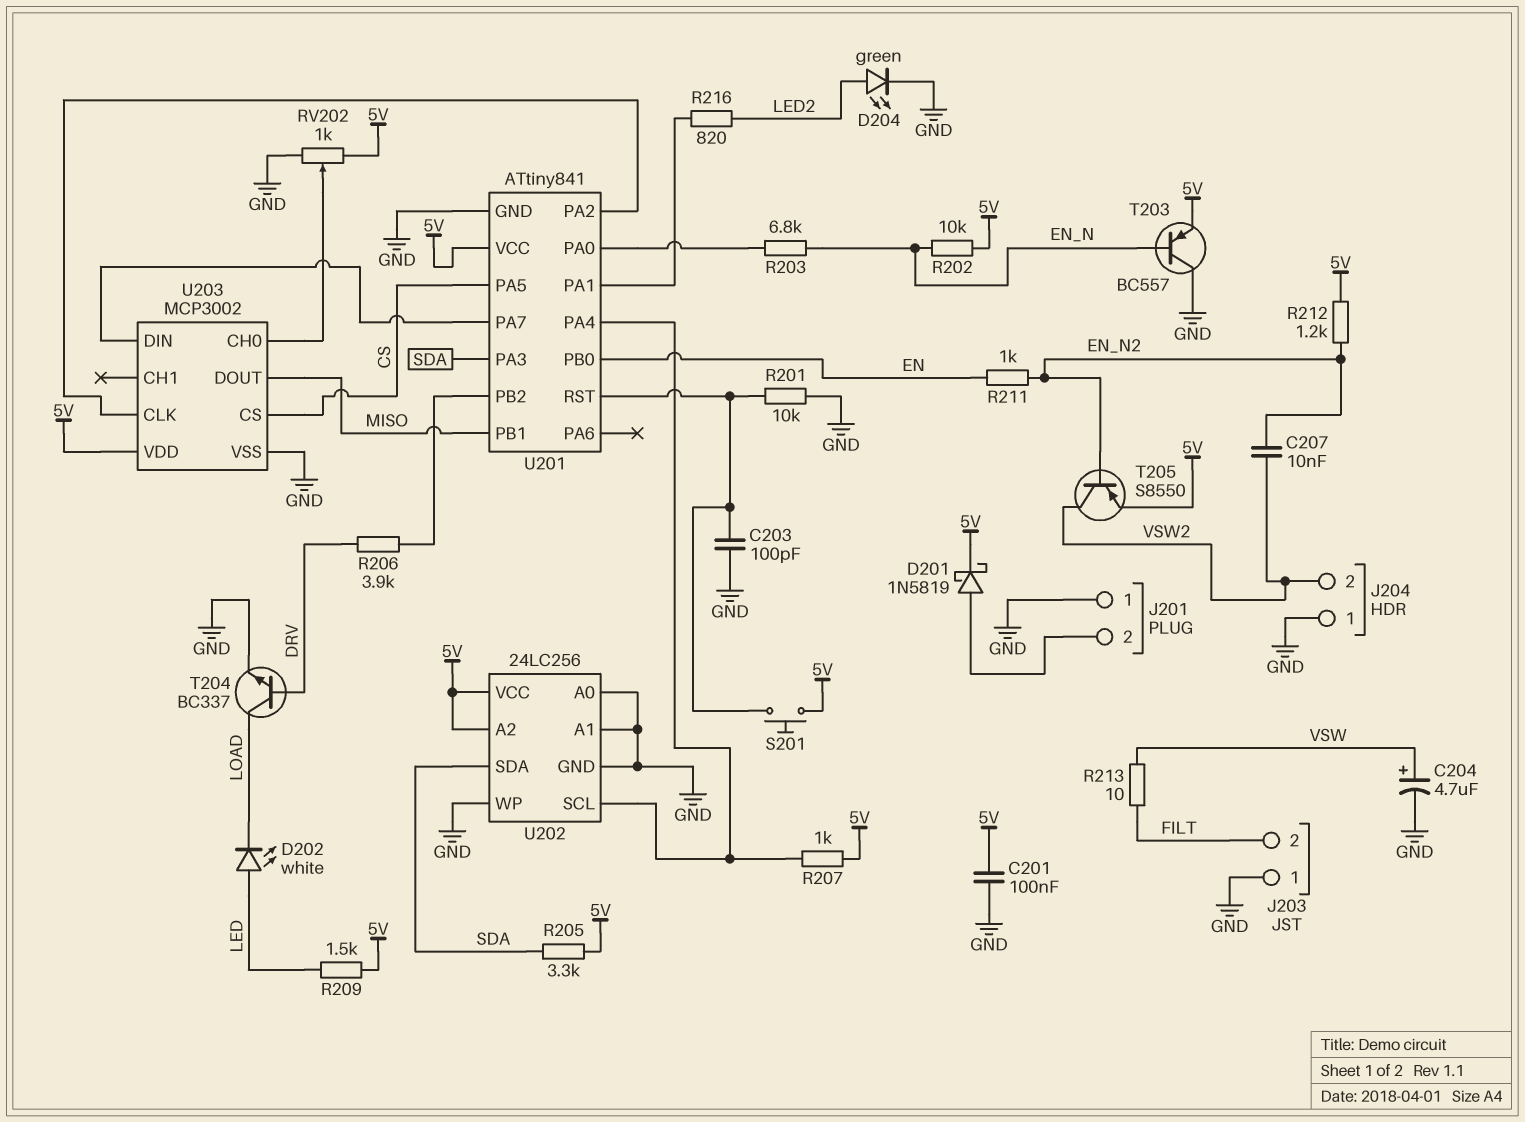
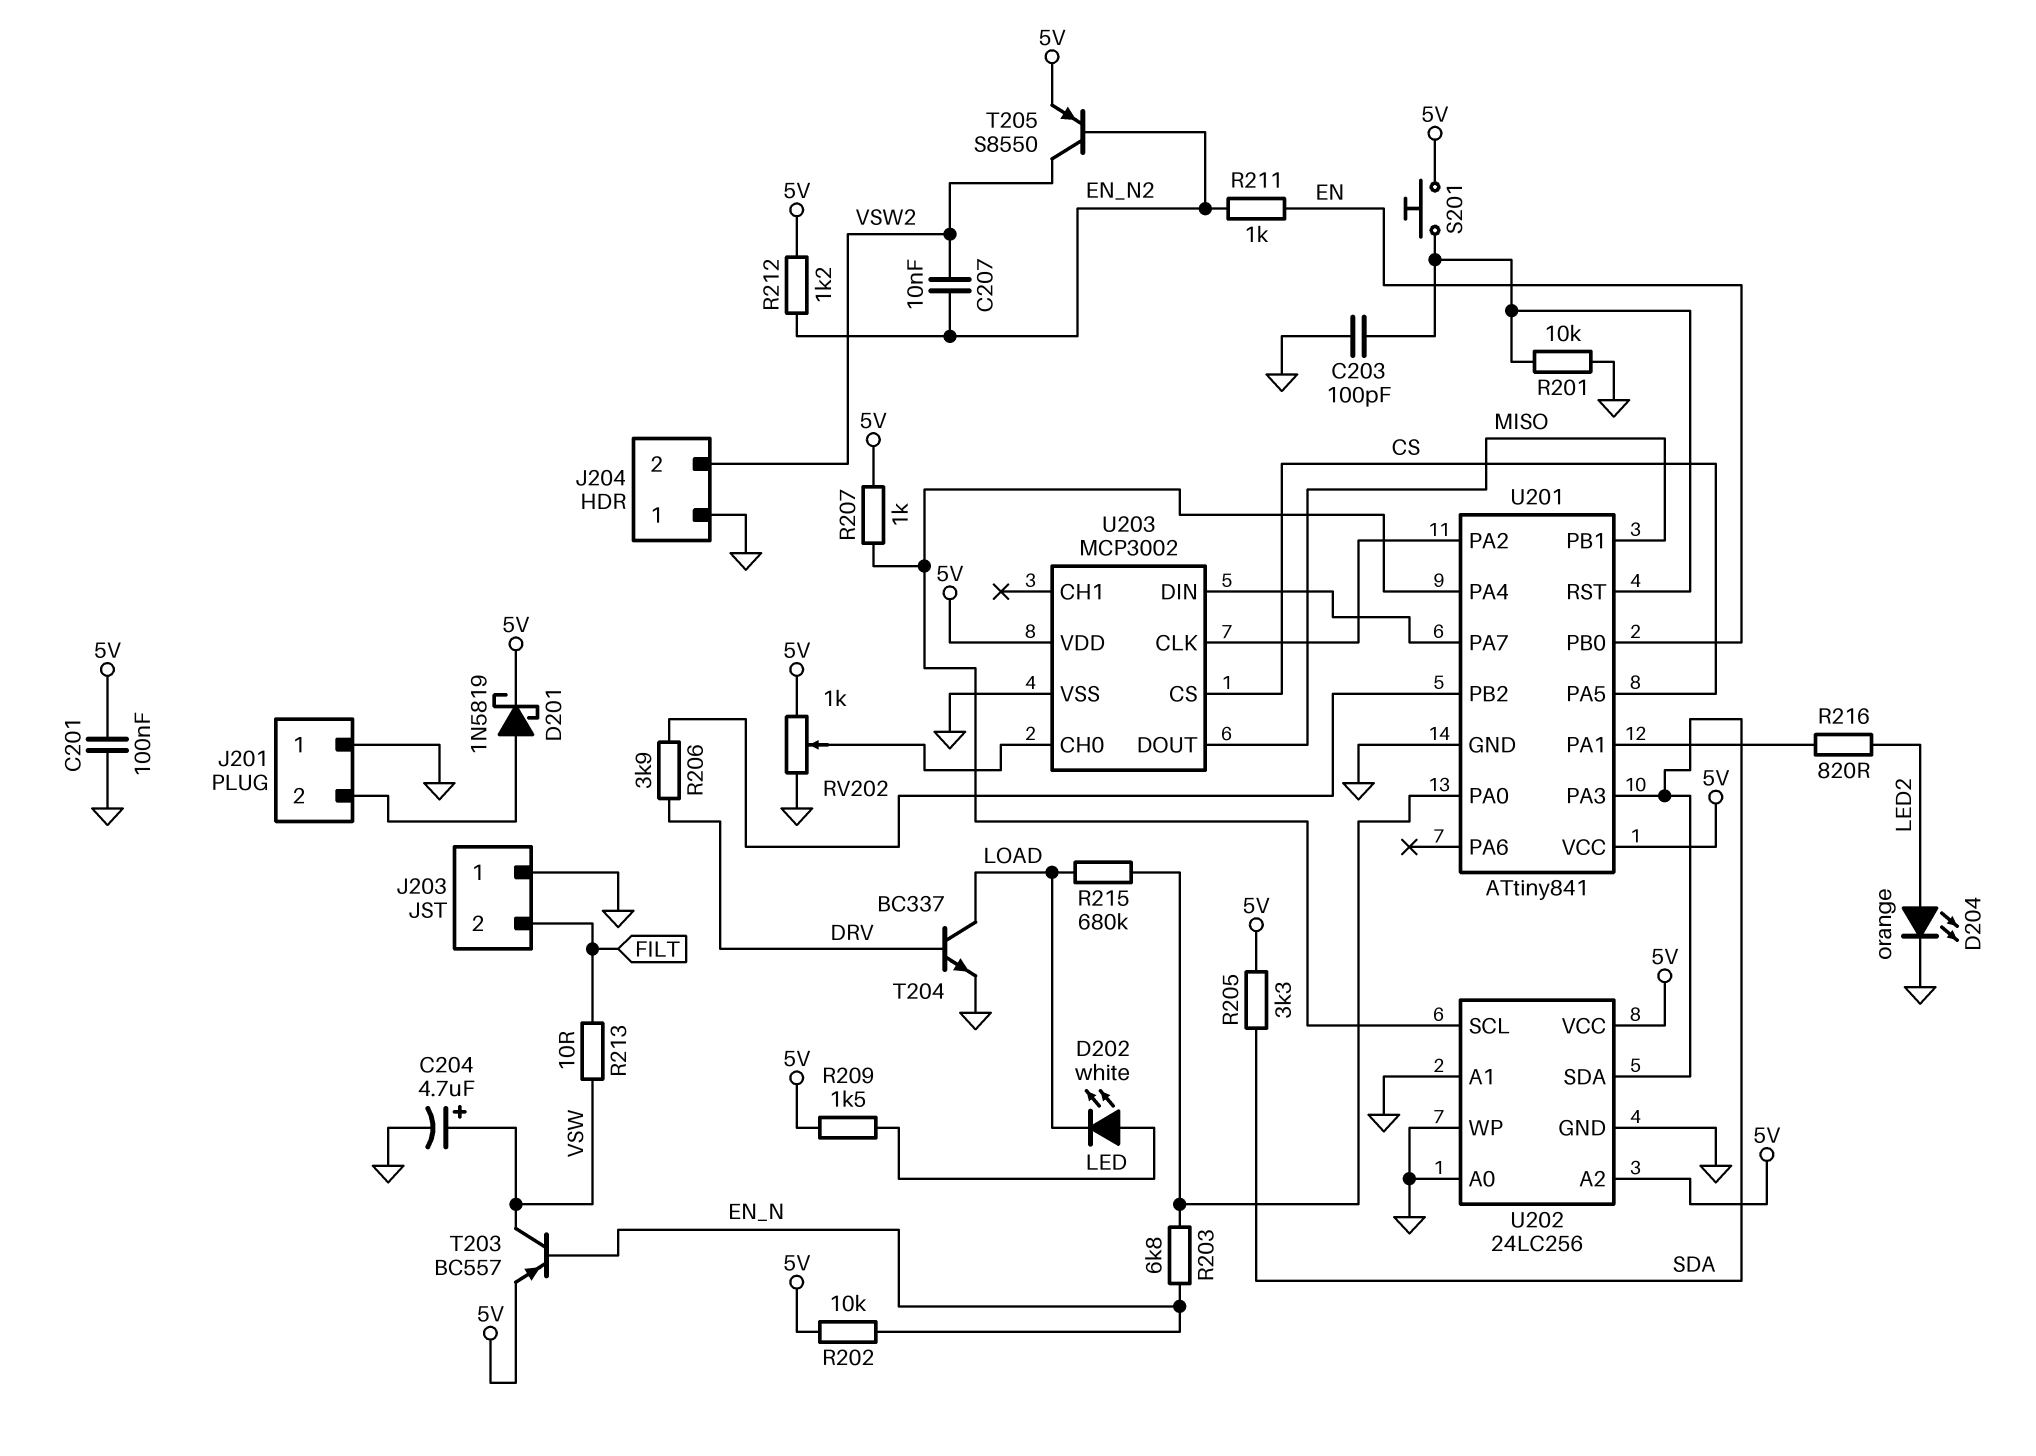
D204: LED green (A LED2, K GND) -> LED orange (A LED2, K GND)
R215: none -> 680k (LOAD, U201/PA0)
T203: PNP BC557 (B EN_N, C GND, E 5V) -> PNP BC557 (B EN_N, C VSW, E 5V)

